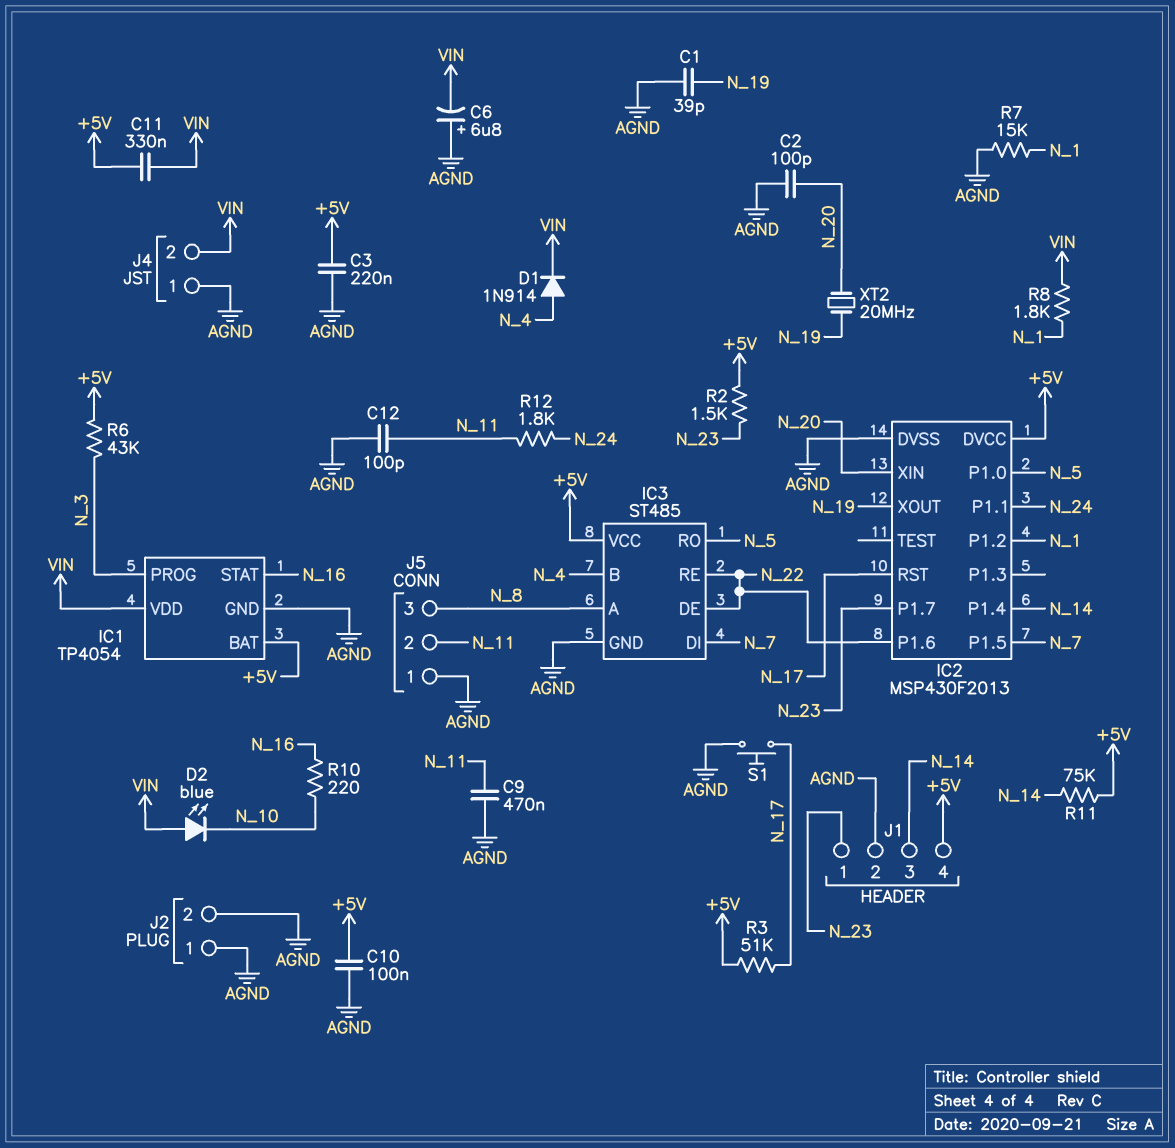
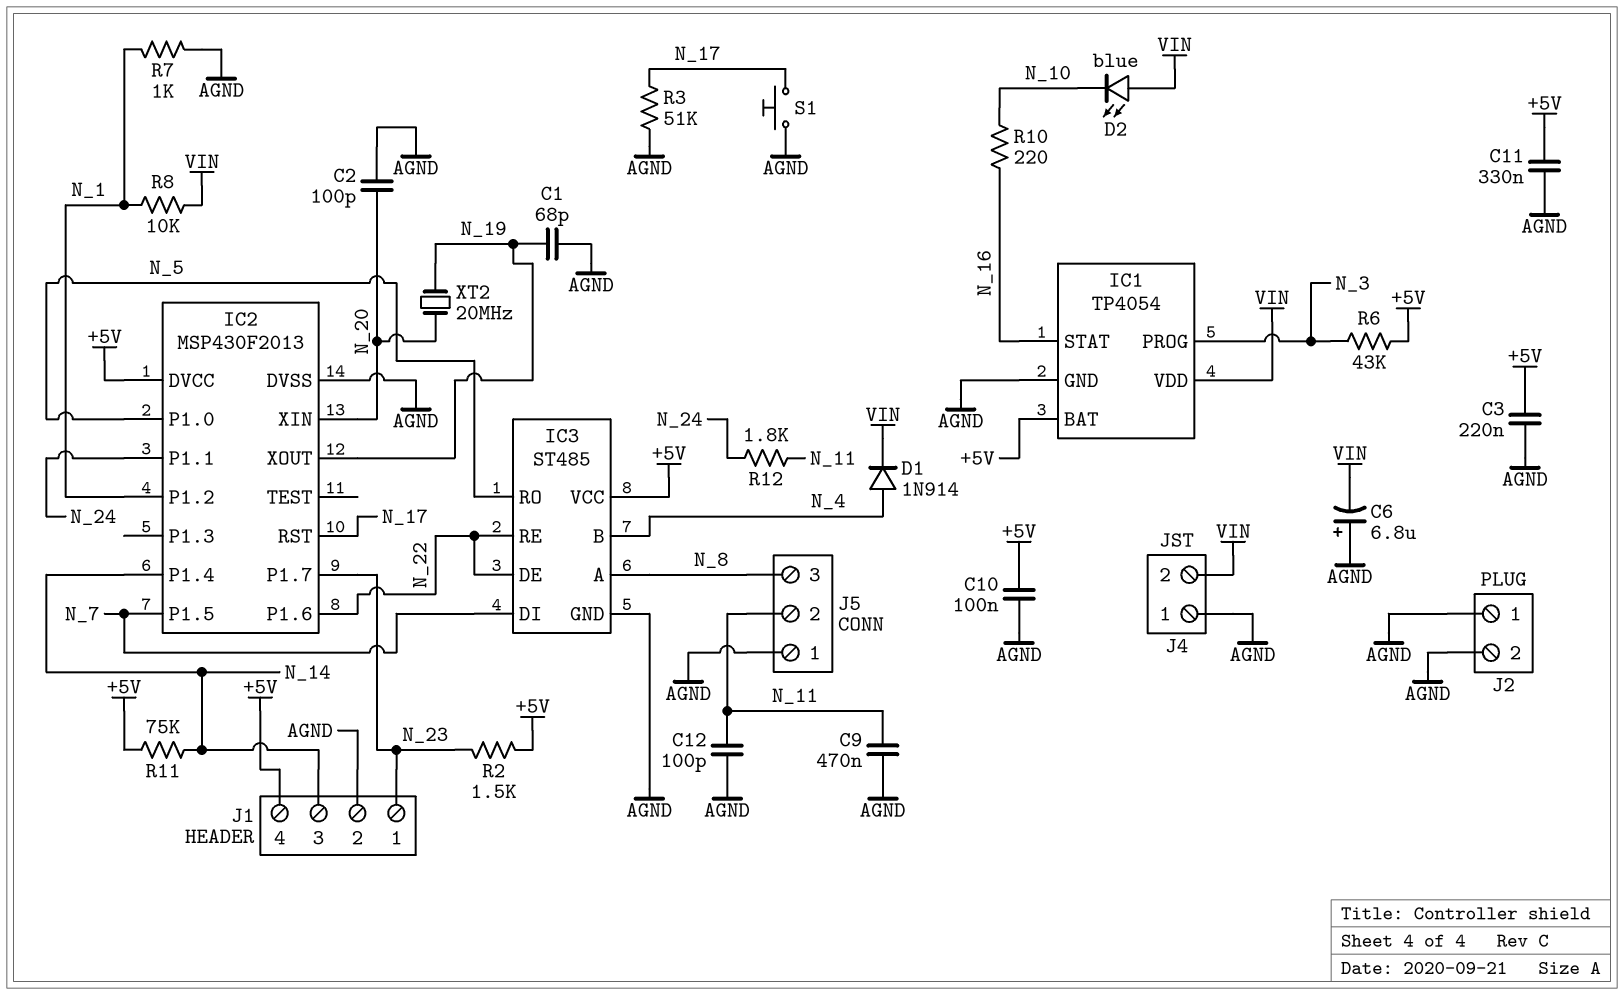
C1: 39pF (AGND, N_19) -> 68pF (AGND, N_19)
C11: 330nF (+5V, VIN) -> 330nF (+5V, AGND)
R3: 51k (+5V, N_17) -> 51k (AGND, N_17)
R7: 15k (AGND, N_1) -> 1k (AGND, N_1)
R8: 1.8k (N_1, VIN) -> 10k (N_1, VIN)

